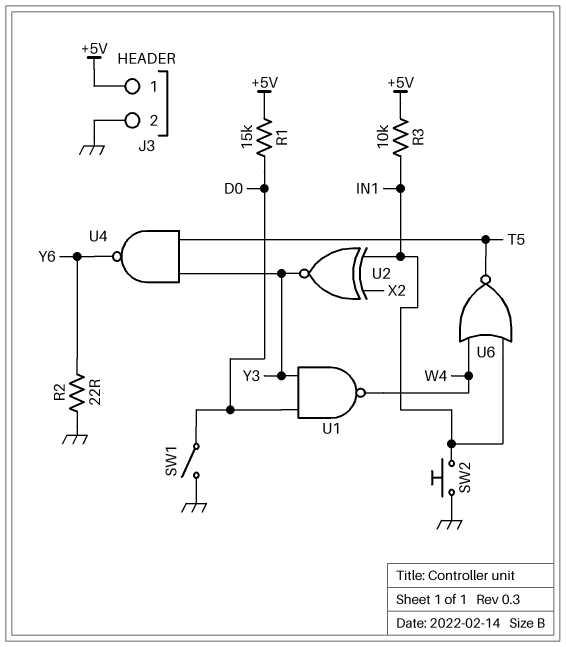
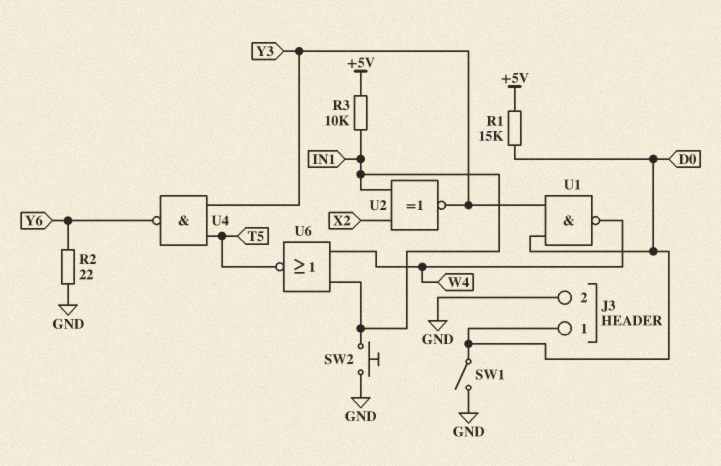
J3 pin 1: +5V -> D0

